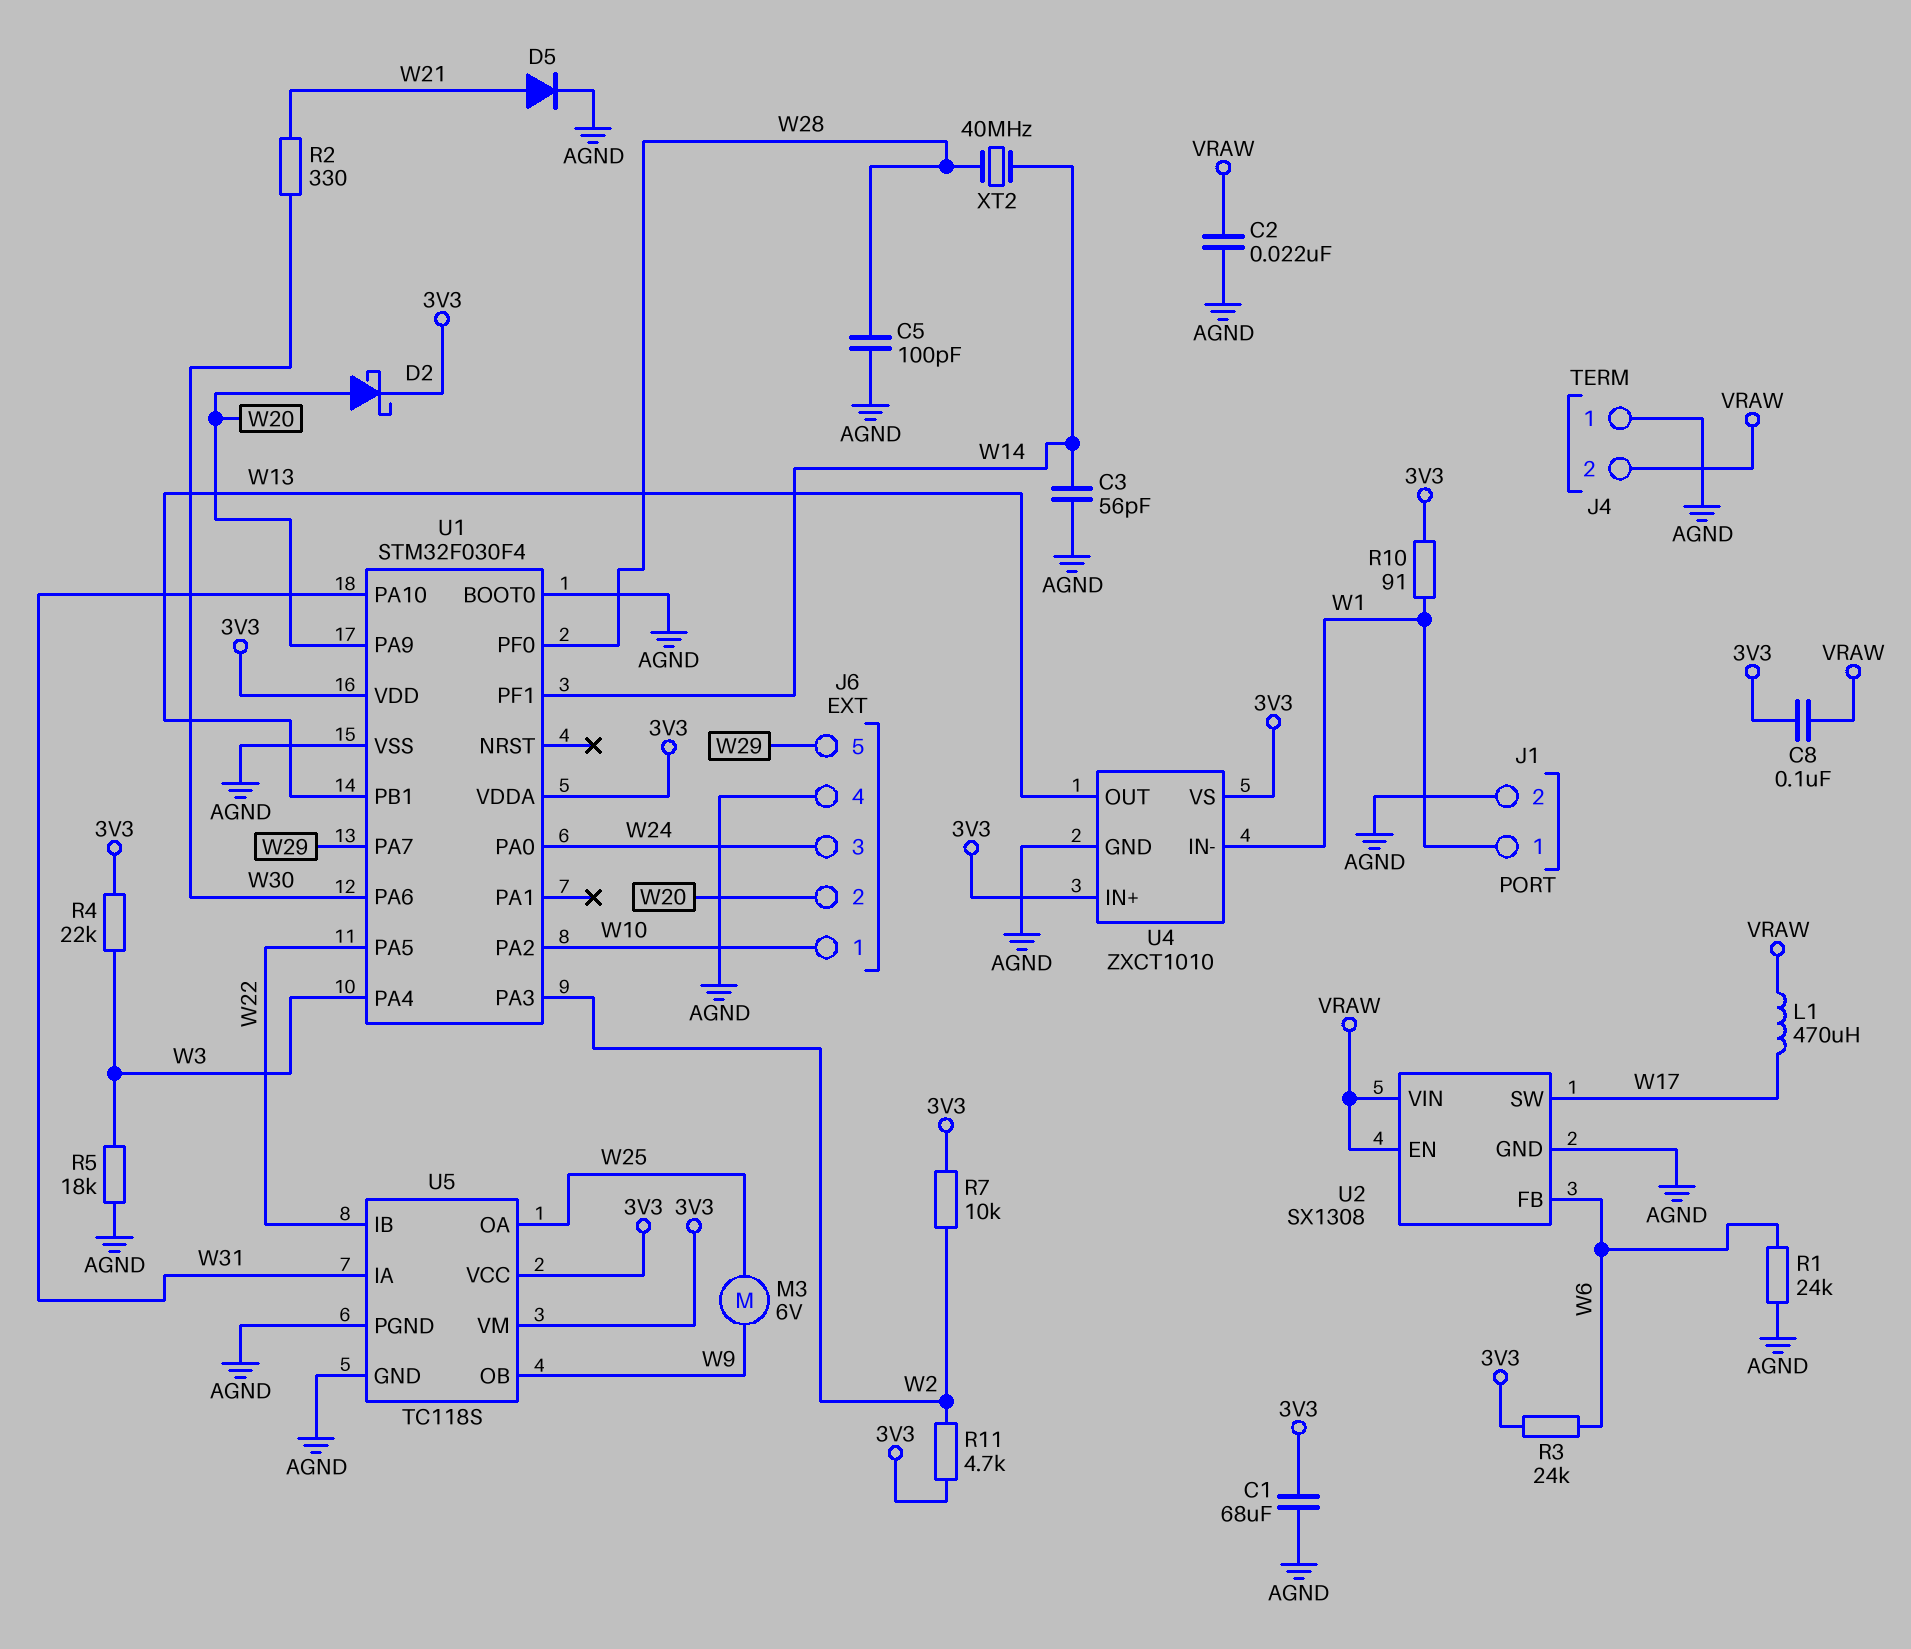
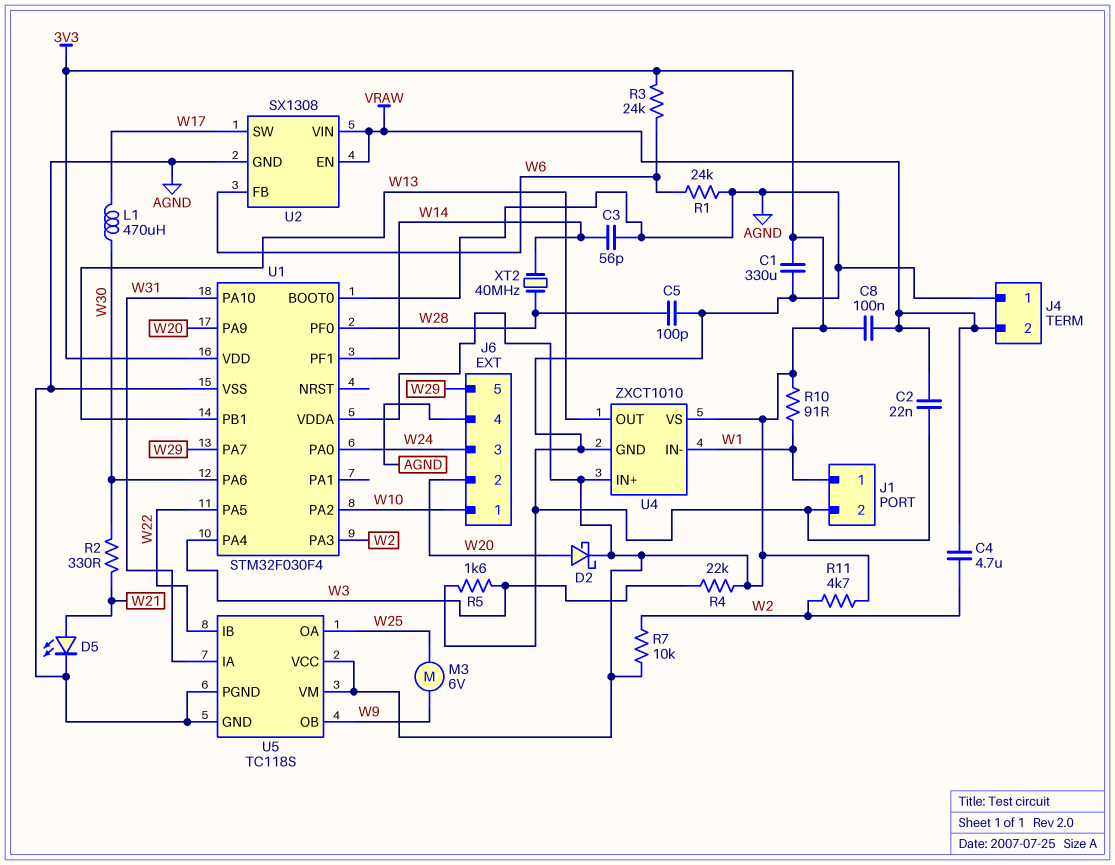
C1: 68uF (3V3, AGND) -> 330uF (3V3, AGND)
C4: none -> 4.7uF (VRAW, W2)
D5: diode (A W21, K AGND) -> LED (A W21, K AGND)
L1: 470uH (VRAW, W17) -> 470uH (W17, W30)
R5: 18k (AGND, W3) -> 1.6k (AGND, W3)

